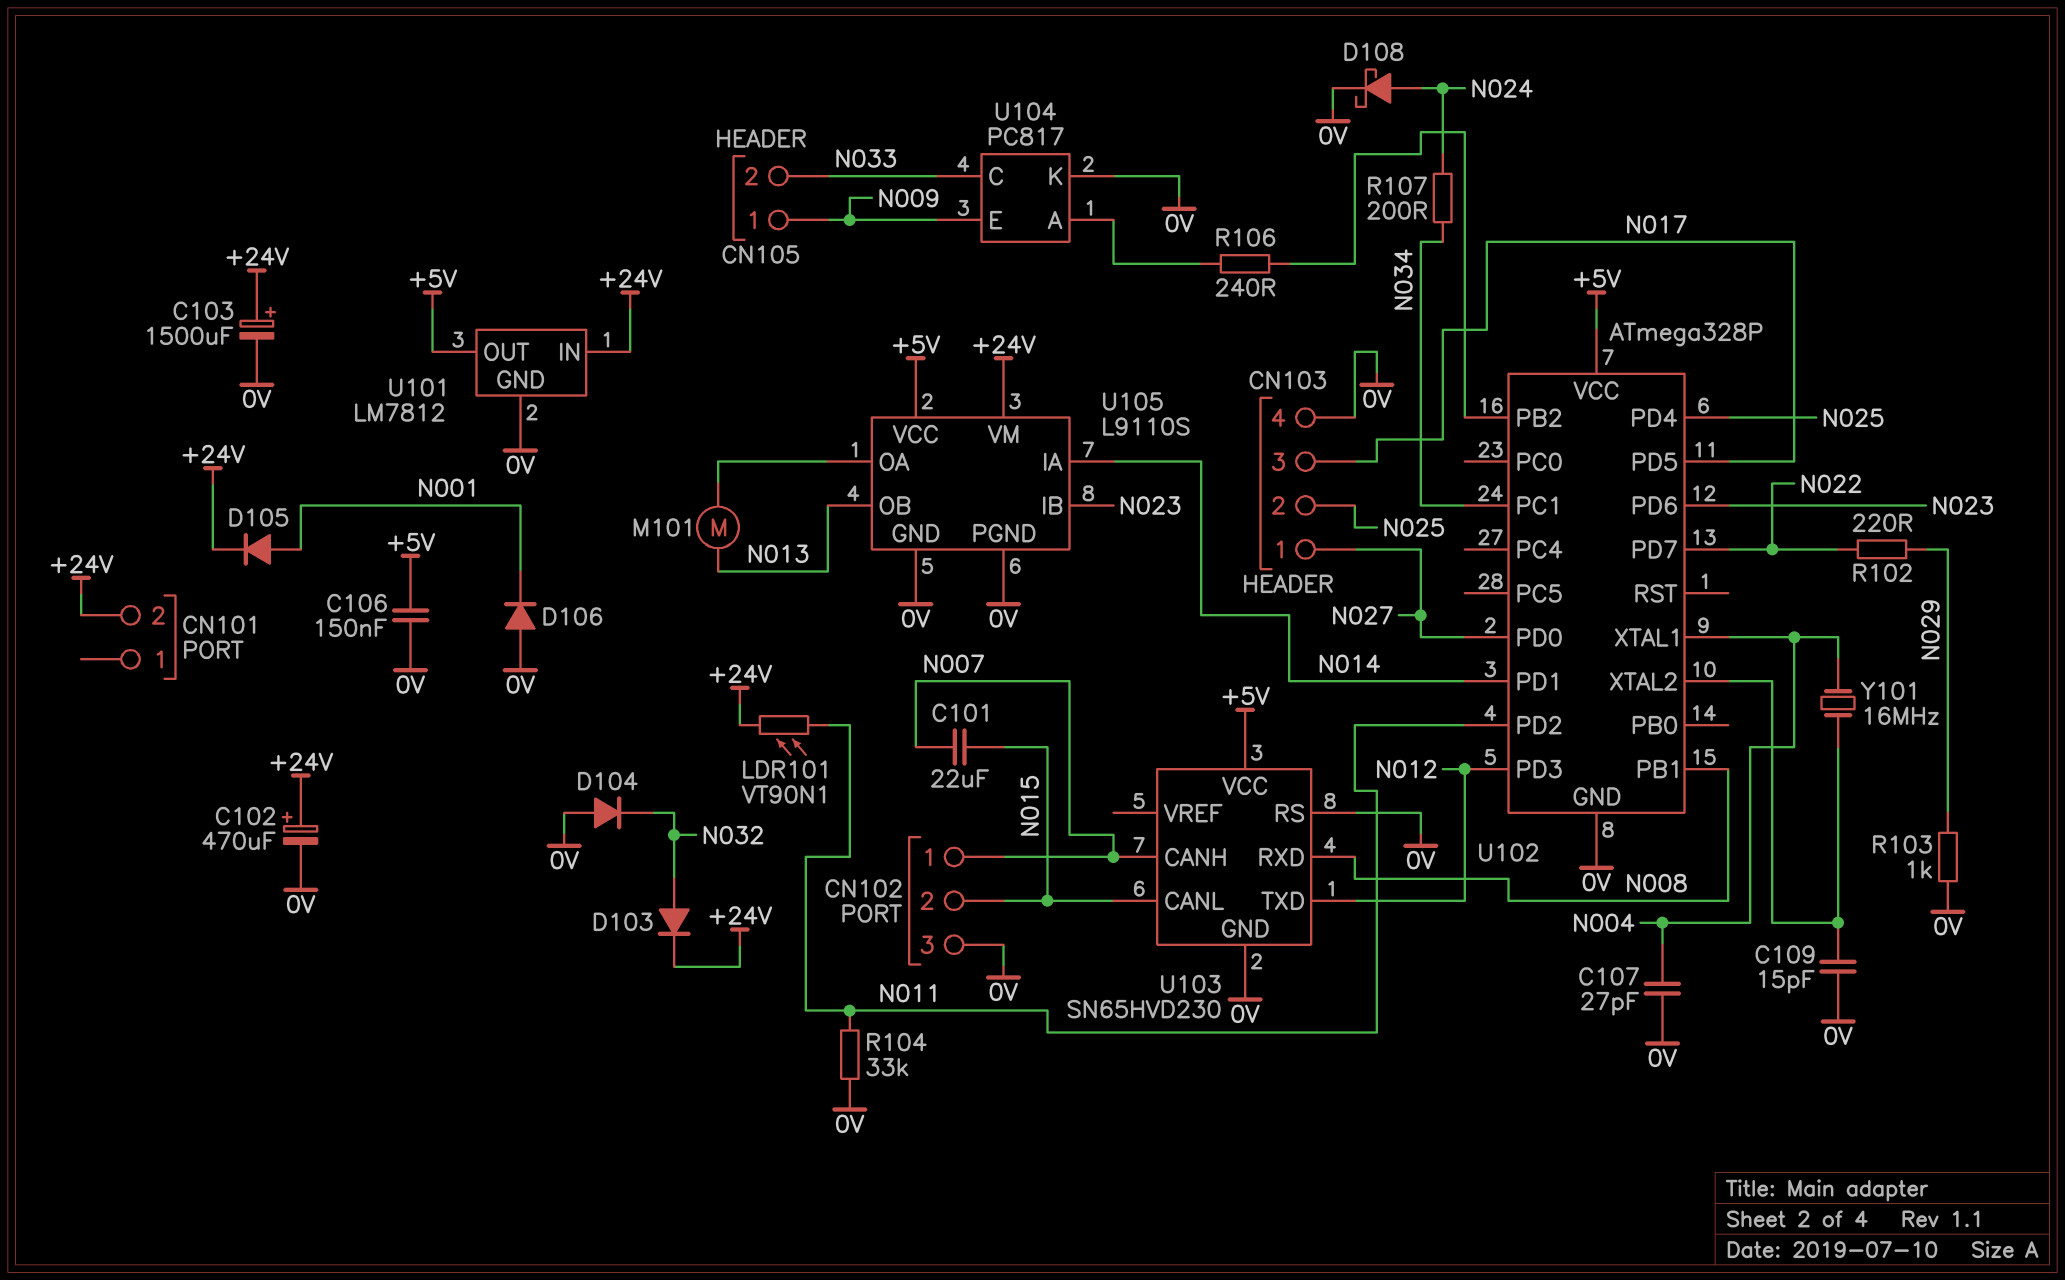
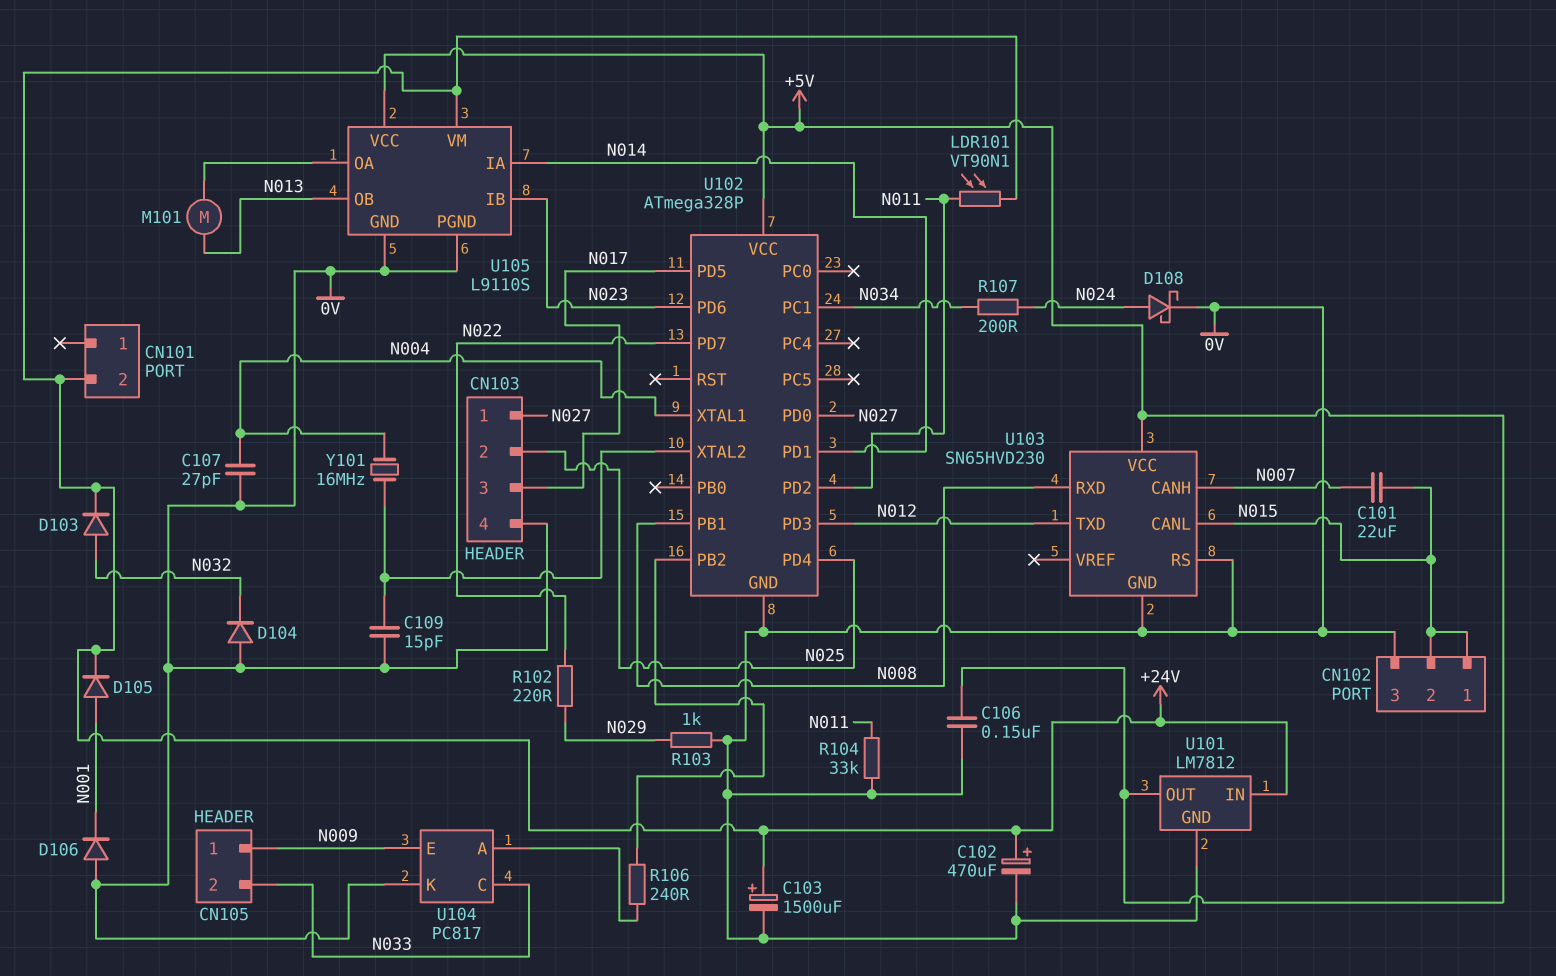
CN102 pin 1: N007 -> N015

